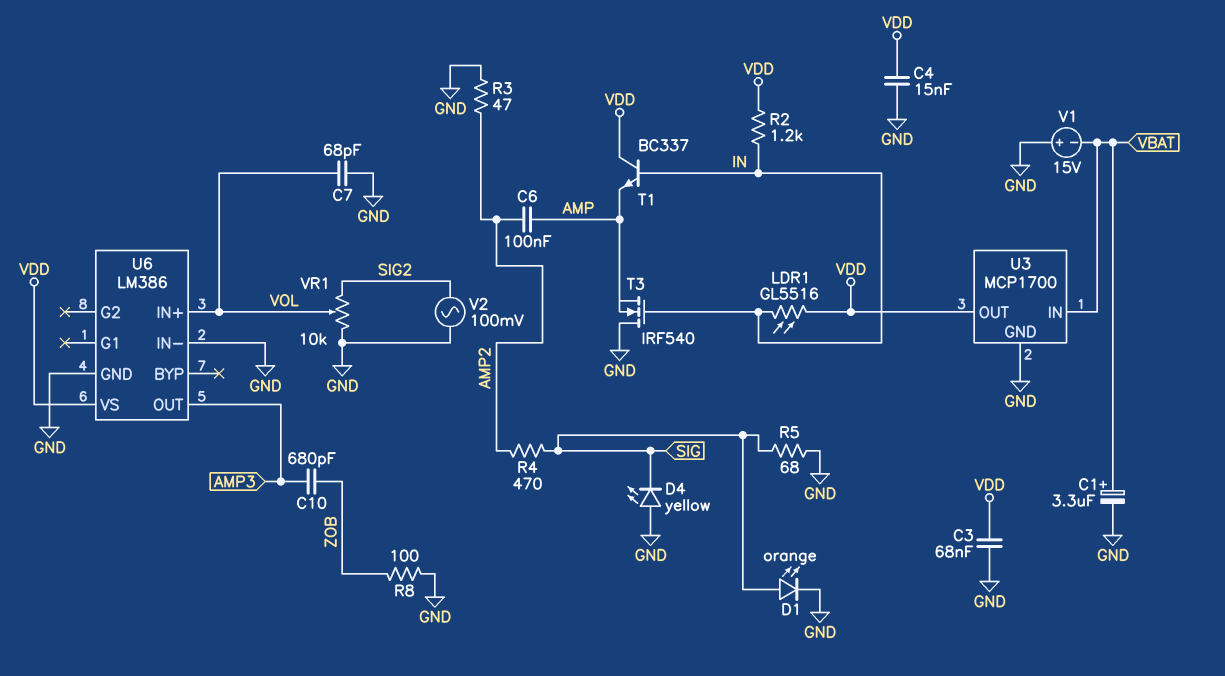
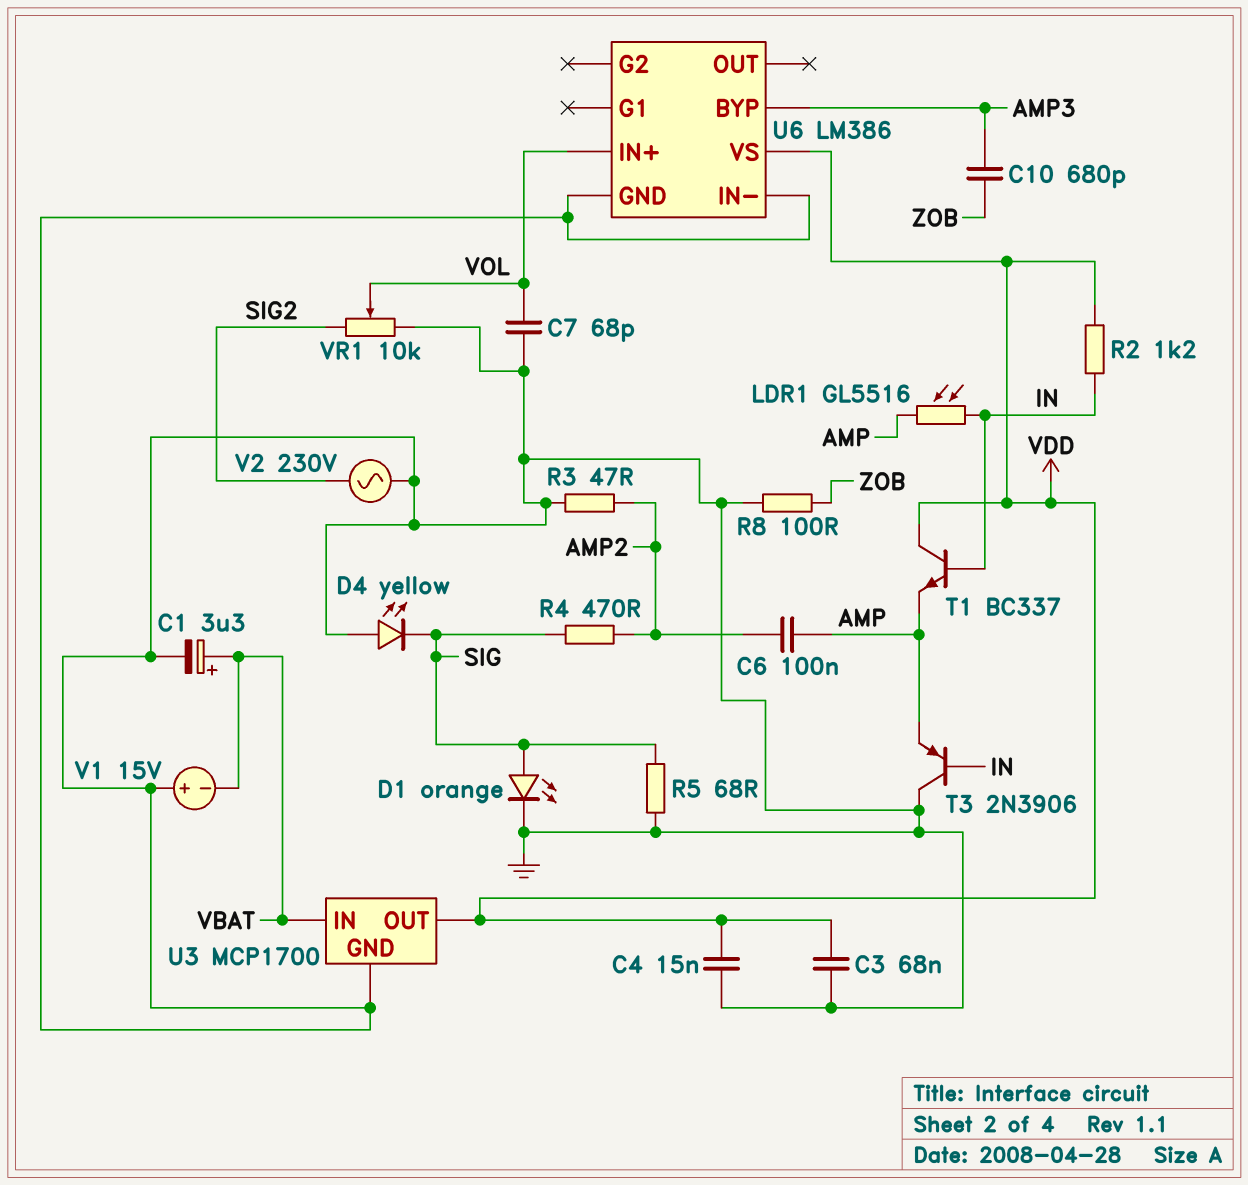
LDR1: GL5516 (IN, VDD) -> GL5516 (AMP, IN)
T3: NMOS IRF540 (G IN, D GND, S AMP) -> PNP 2N3906 (B IN, C GND, E AMP)
U6 pin BYP: none -> AMP3
U6 pin OUT: AMP3 -> none
V2: AC 100mV (GND, SIG2) -> AC 230V (GND, SIG2)

